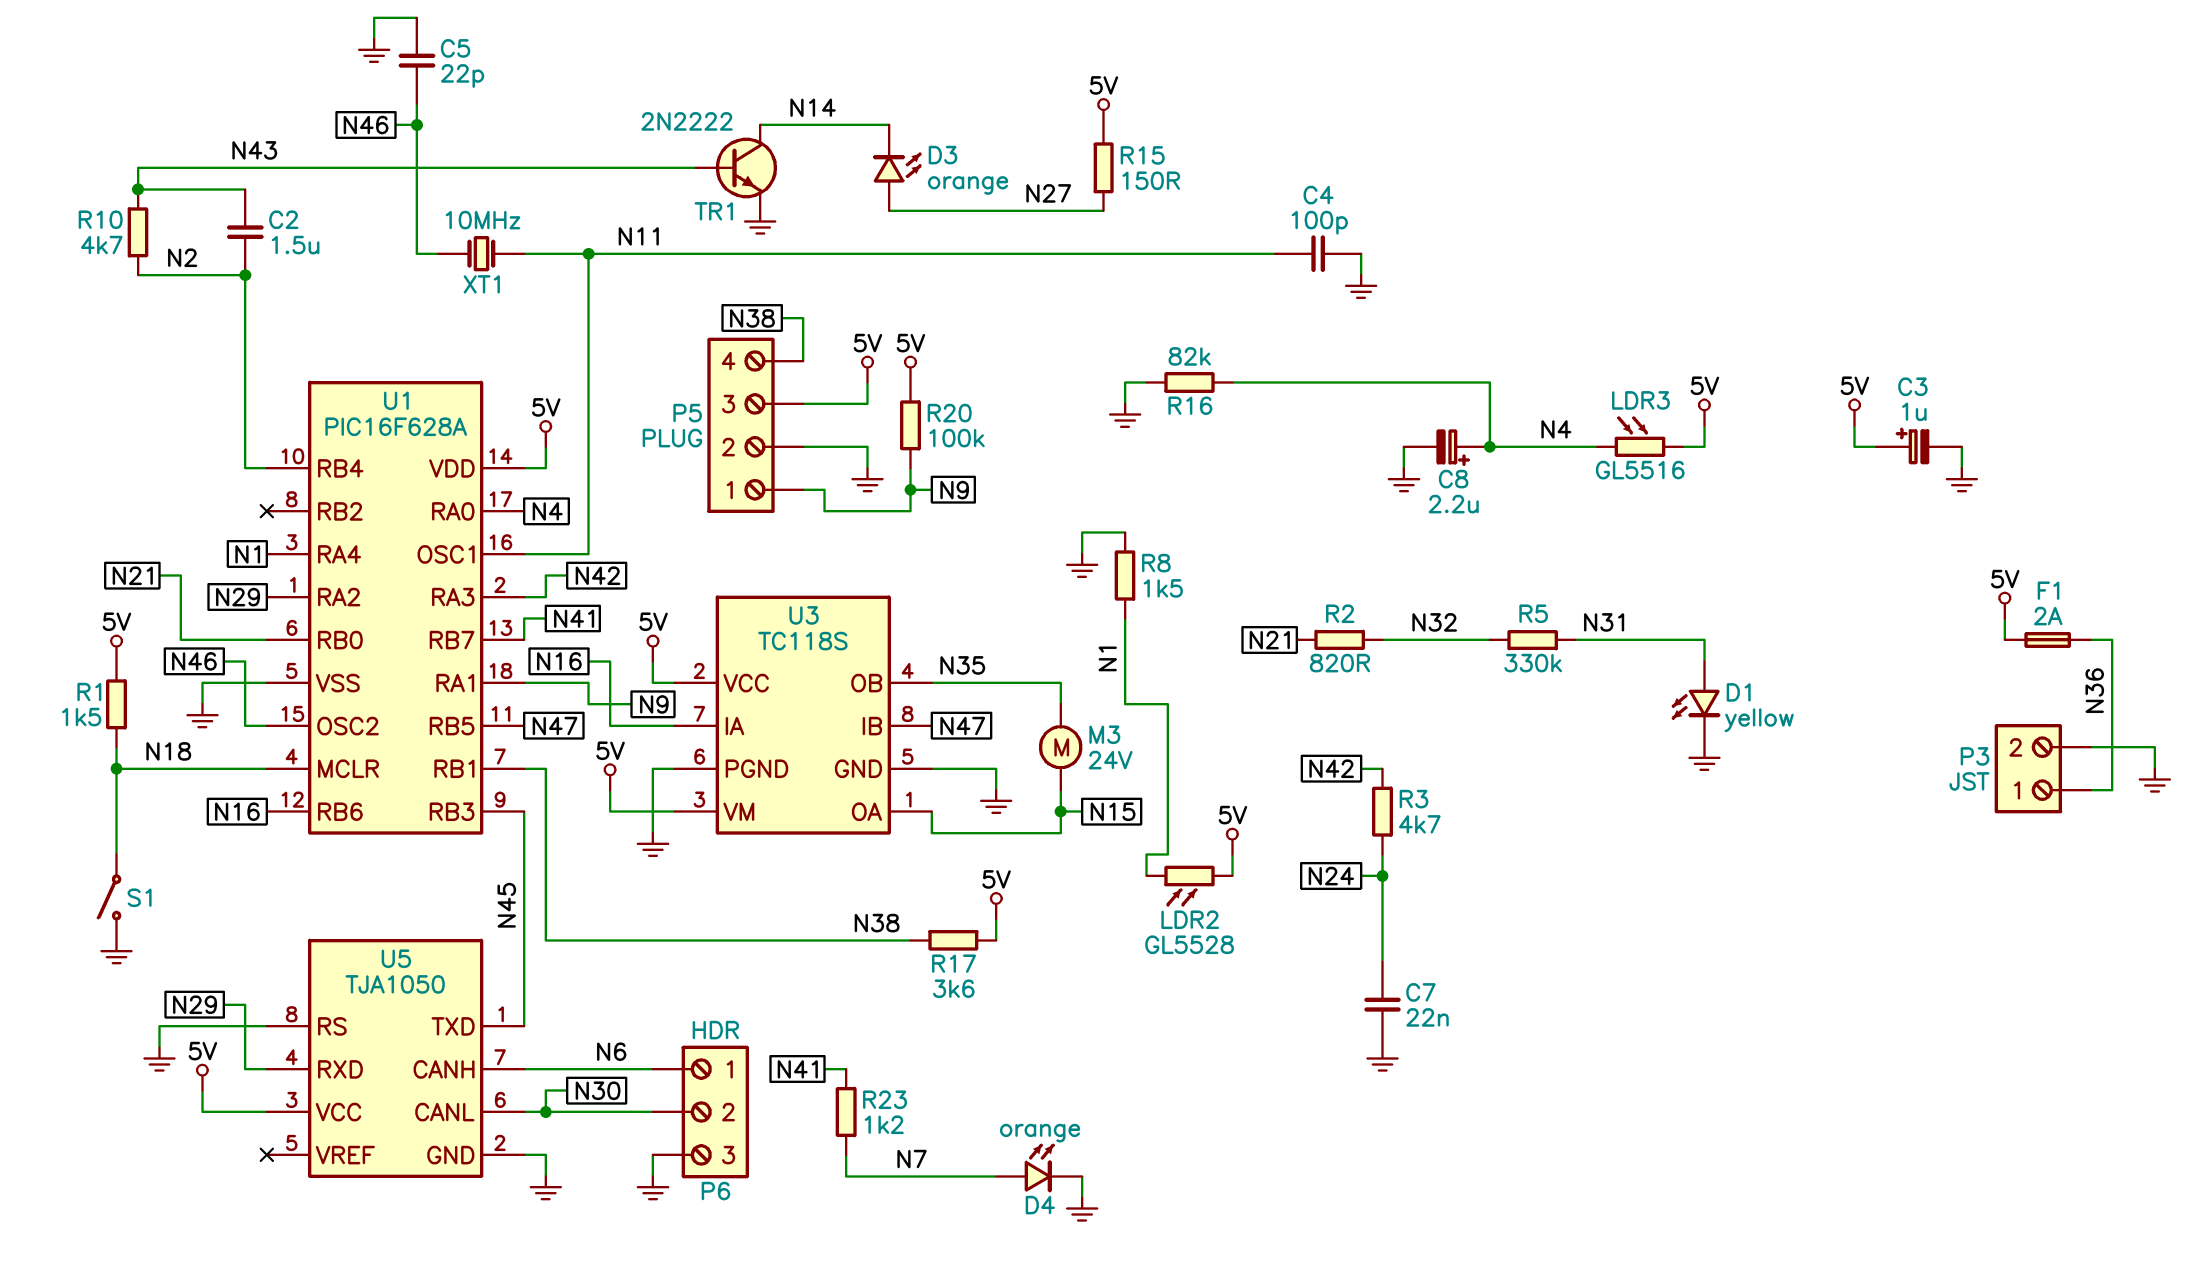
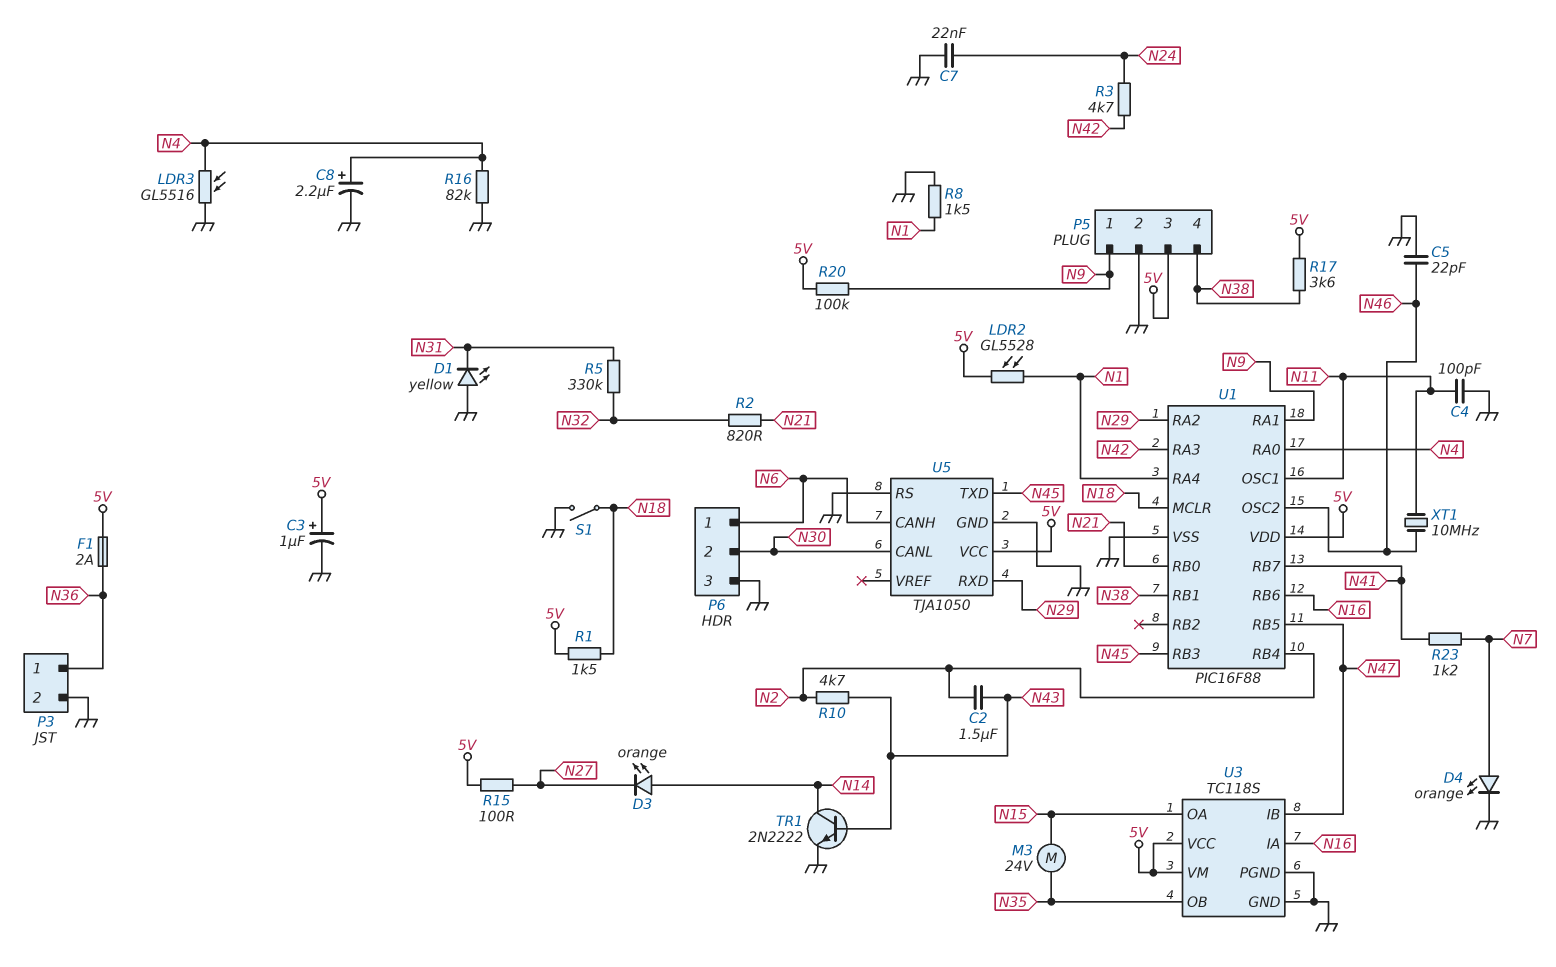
D1: LED yellow (A N31, K GND) -> LED yellow (A GND, K N31)
D3: LED orange (A N27, K N14) -> LED orange (A N14, K N27)
LDR3: GL5516 (5V, N4) -> GL5516 (GND, N4)
R15: 150 (5V, N27) -> 100 (5V, N27)
U1: PIC16F628A -> PIC16F88

